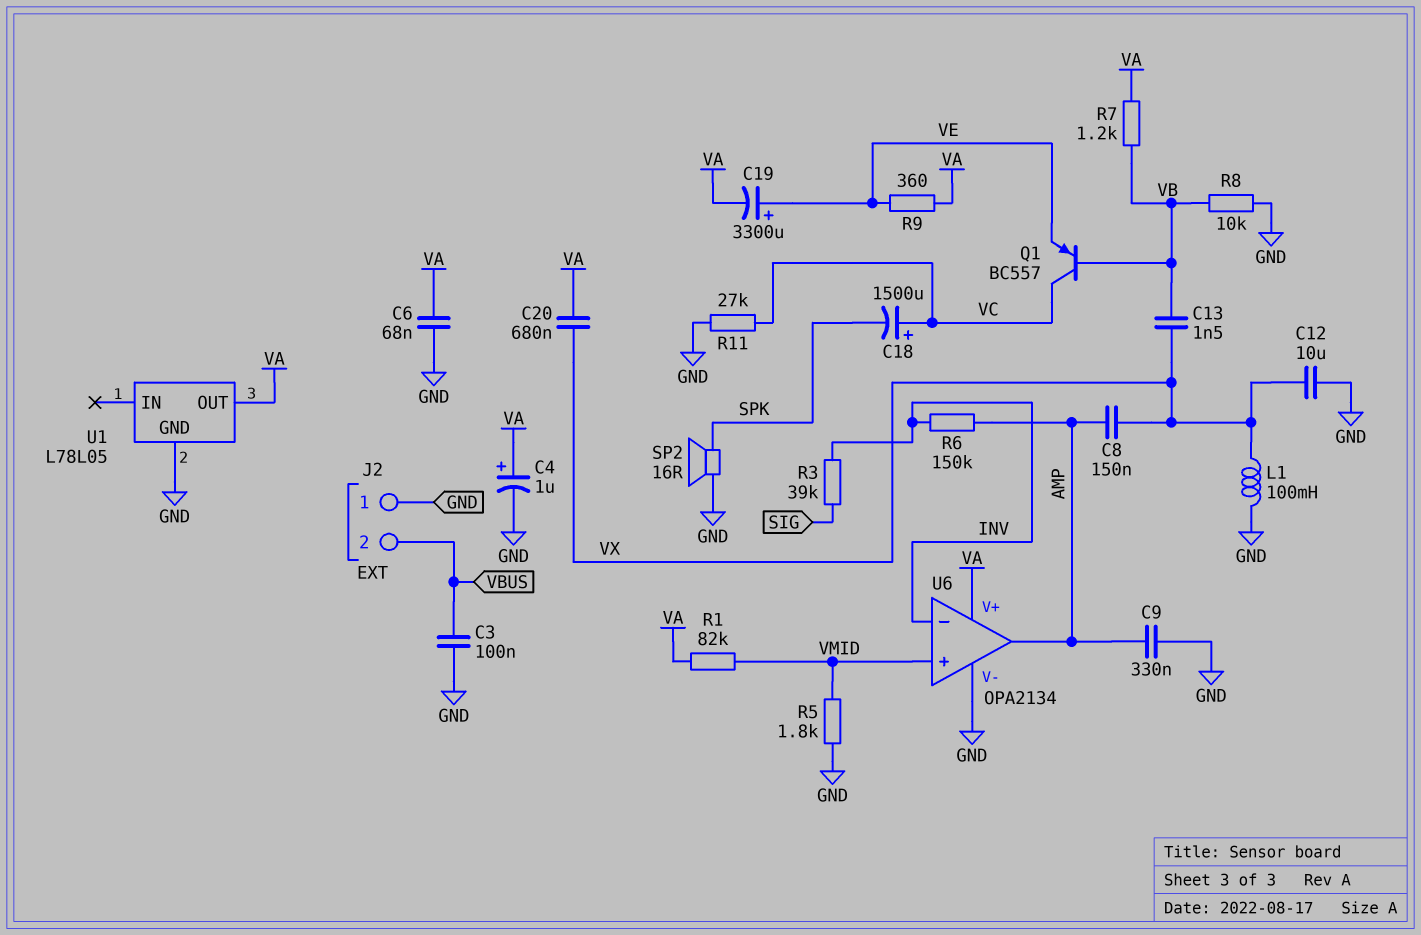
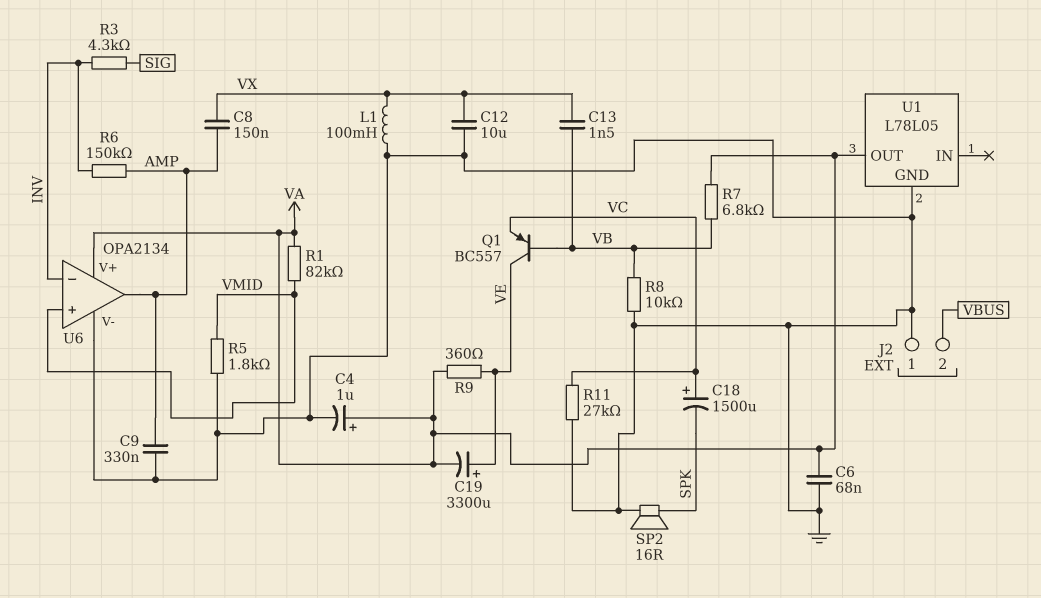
C3: 100nF (GND, VBUS) -> none
C20: 680nF (VA, VX) -> none
Q1: PNP BC557 (B VB, C VC, E VE) -> PNP BC557 (B VB, C VE, E VC)
R3: 39k (INV, SIG) -> 4.3k (INV, SIG)
R7: 1.2k (VA, VB) -> 6.8k (VA, VB)

